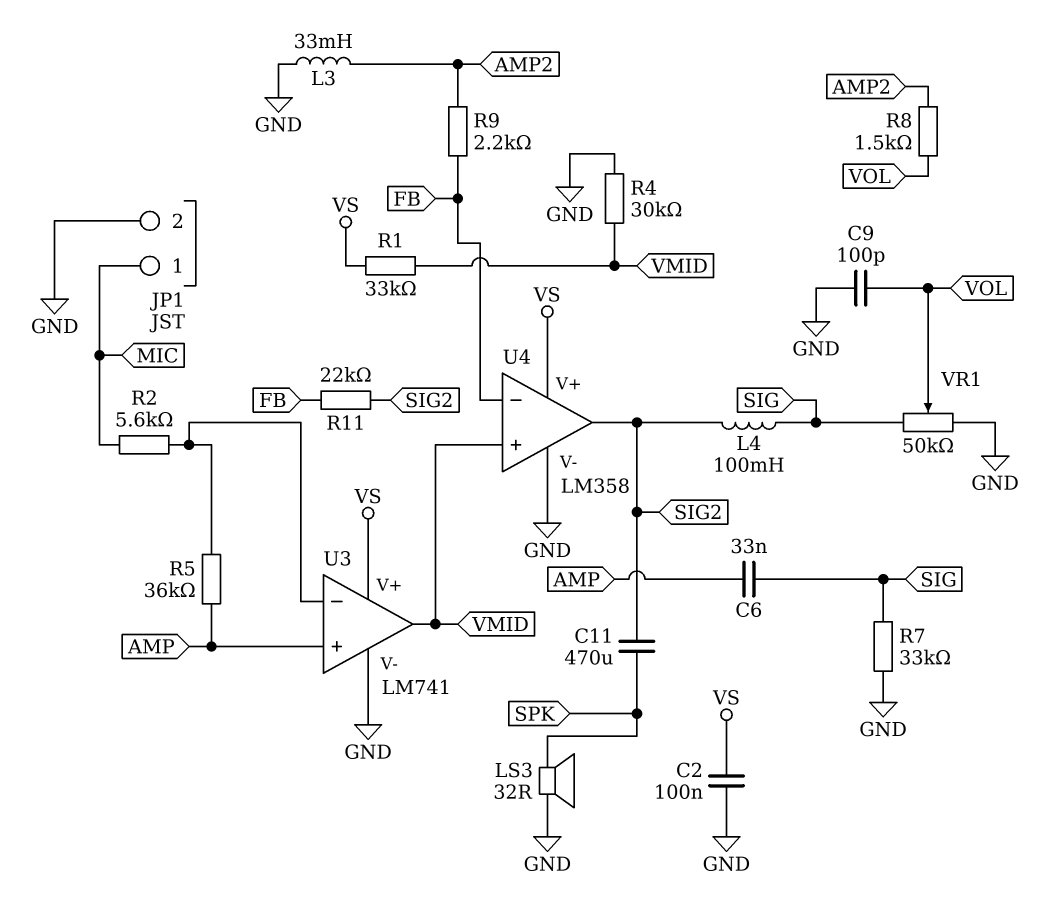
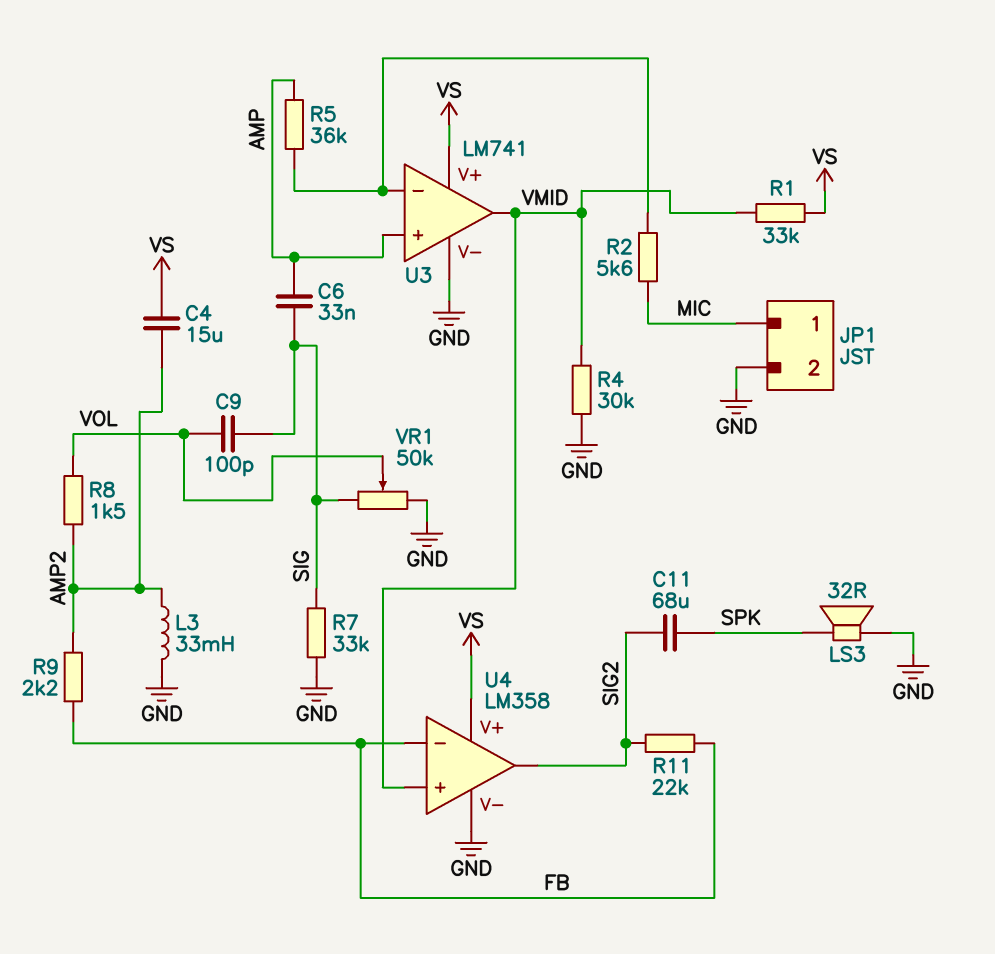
C2: 100nF (GND, VS) -> none
C4: none -> 15uF (AMP2, VS)
C9: 100pF (GND, VOL) -> 100pF (SIG, VOL)
C11: 470uF (SIG2, SPK) -> 68uF (SIG2, SPK)
L4: 100mH (SIG, SIG2) -> none

